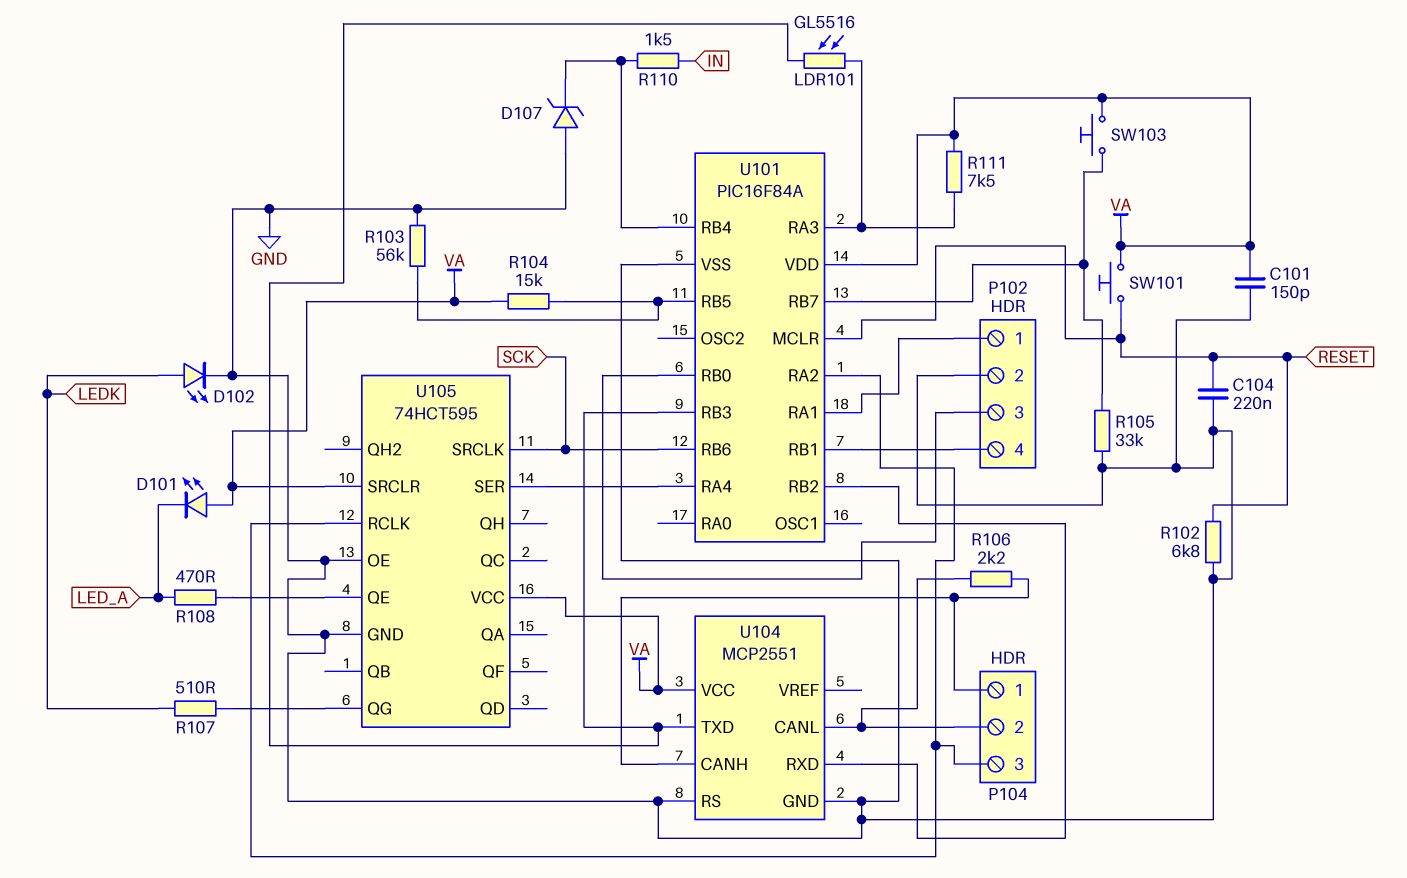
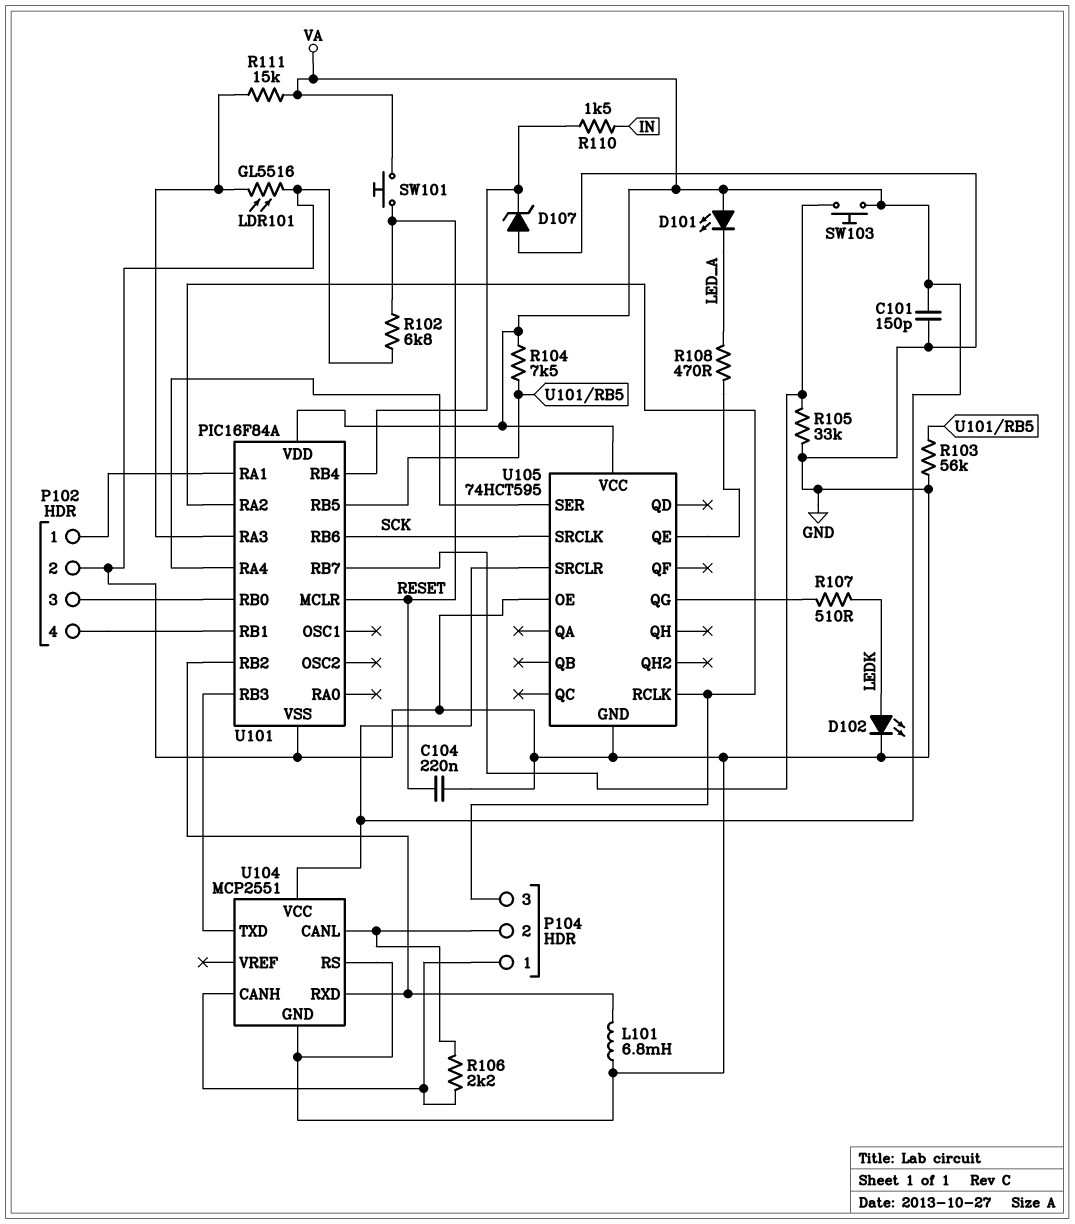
L101: none -> 6.8mH (GND, U101/RB2)
LDR101: GL5516 (U101/RA3, U101/RB3) -> GL5516 (GND, U101/RA3)
R104: 15k (U101/RB5, VA) -> 7.5k (U101/RB5, VA)
R111: 7.5k (U101/RA3, VA) -> 15k (U101/RA3, VA)

